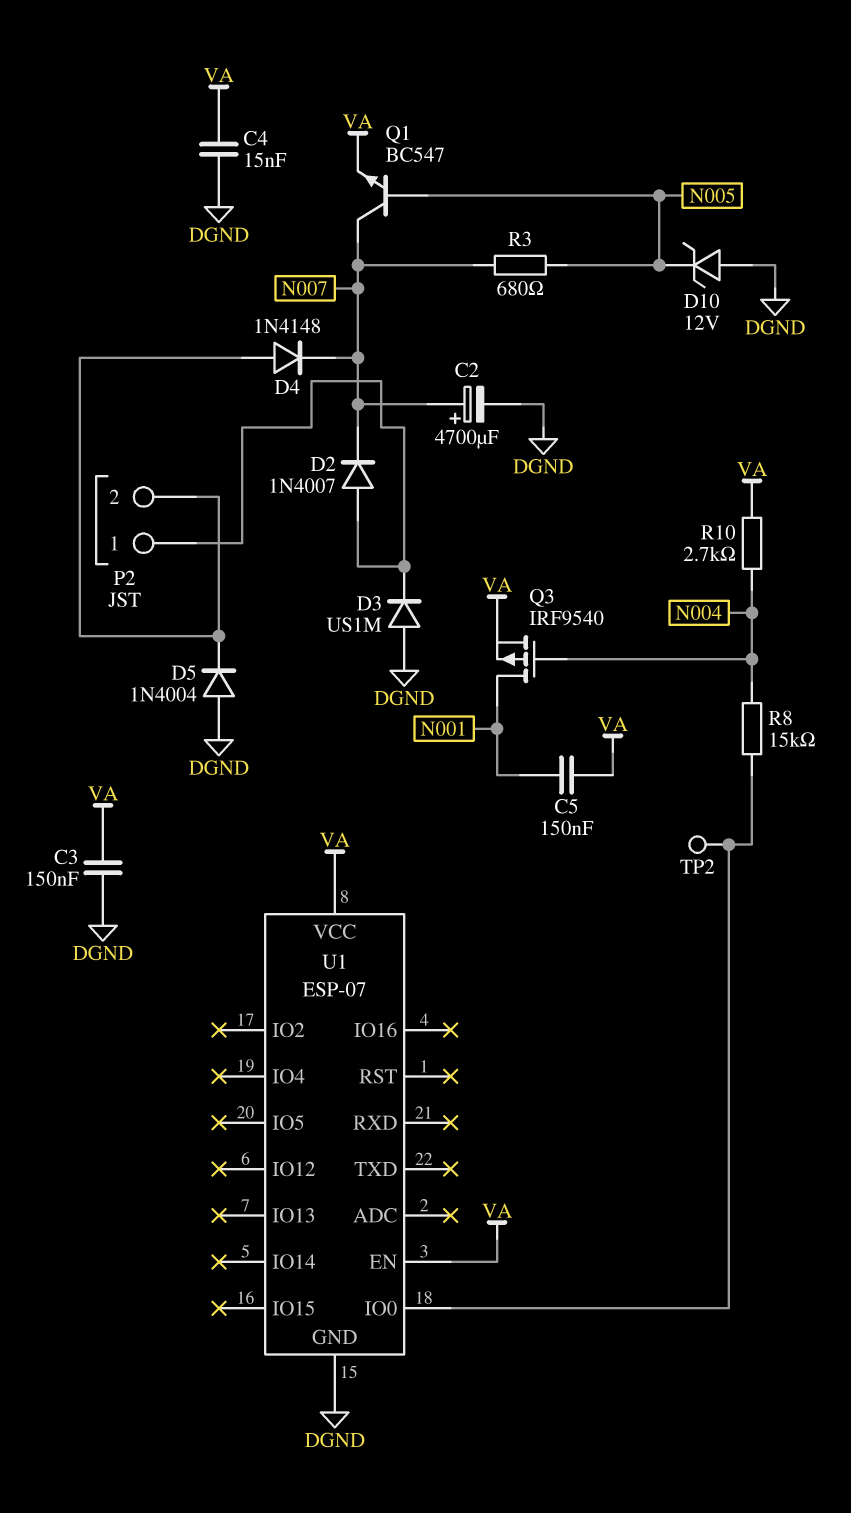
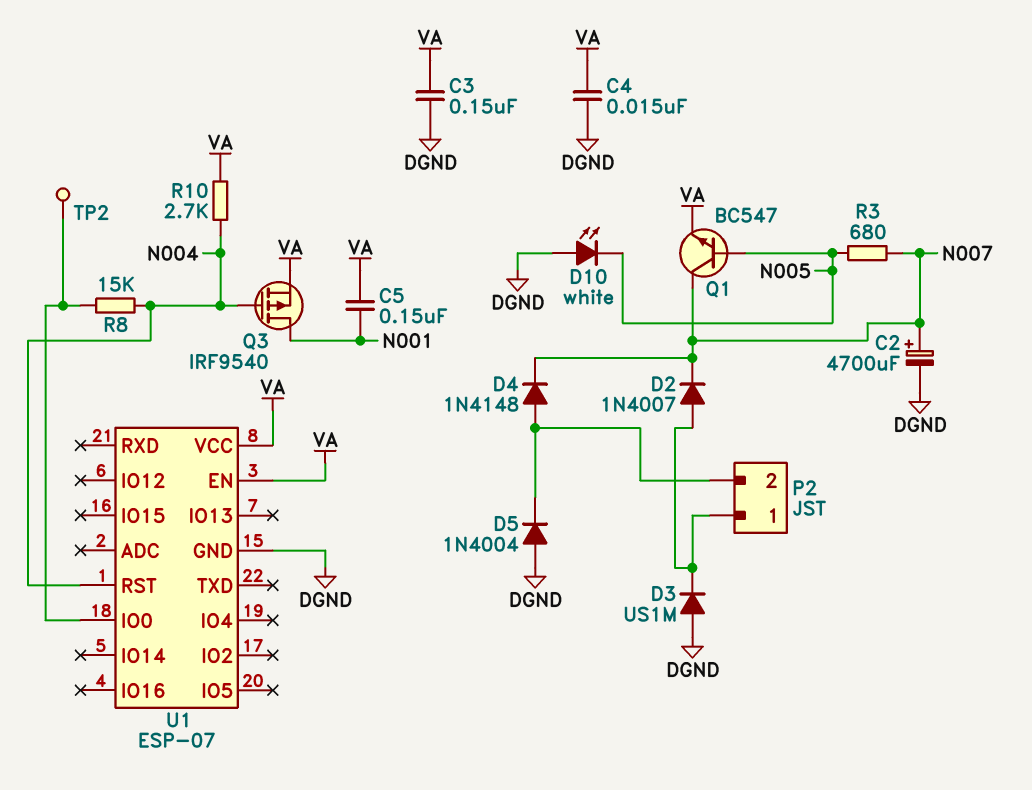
D10: zener 12V (A DGND, K N005) -> LED white (A DGND, K N005)
U1 pin RST: none -> N004

